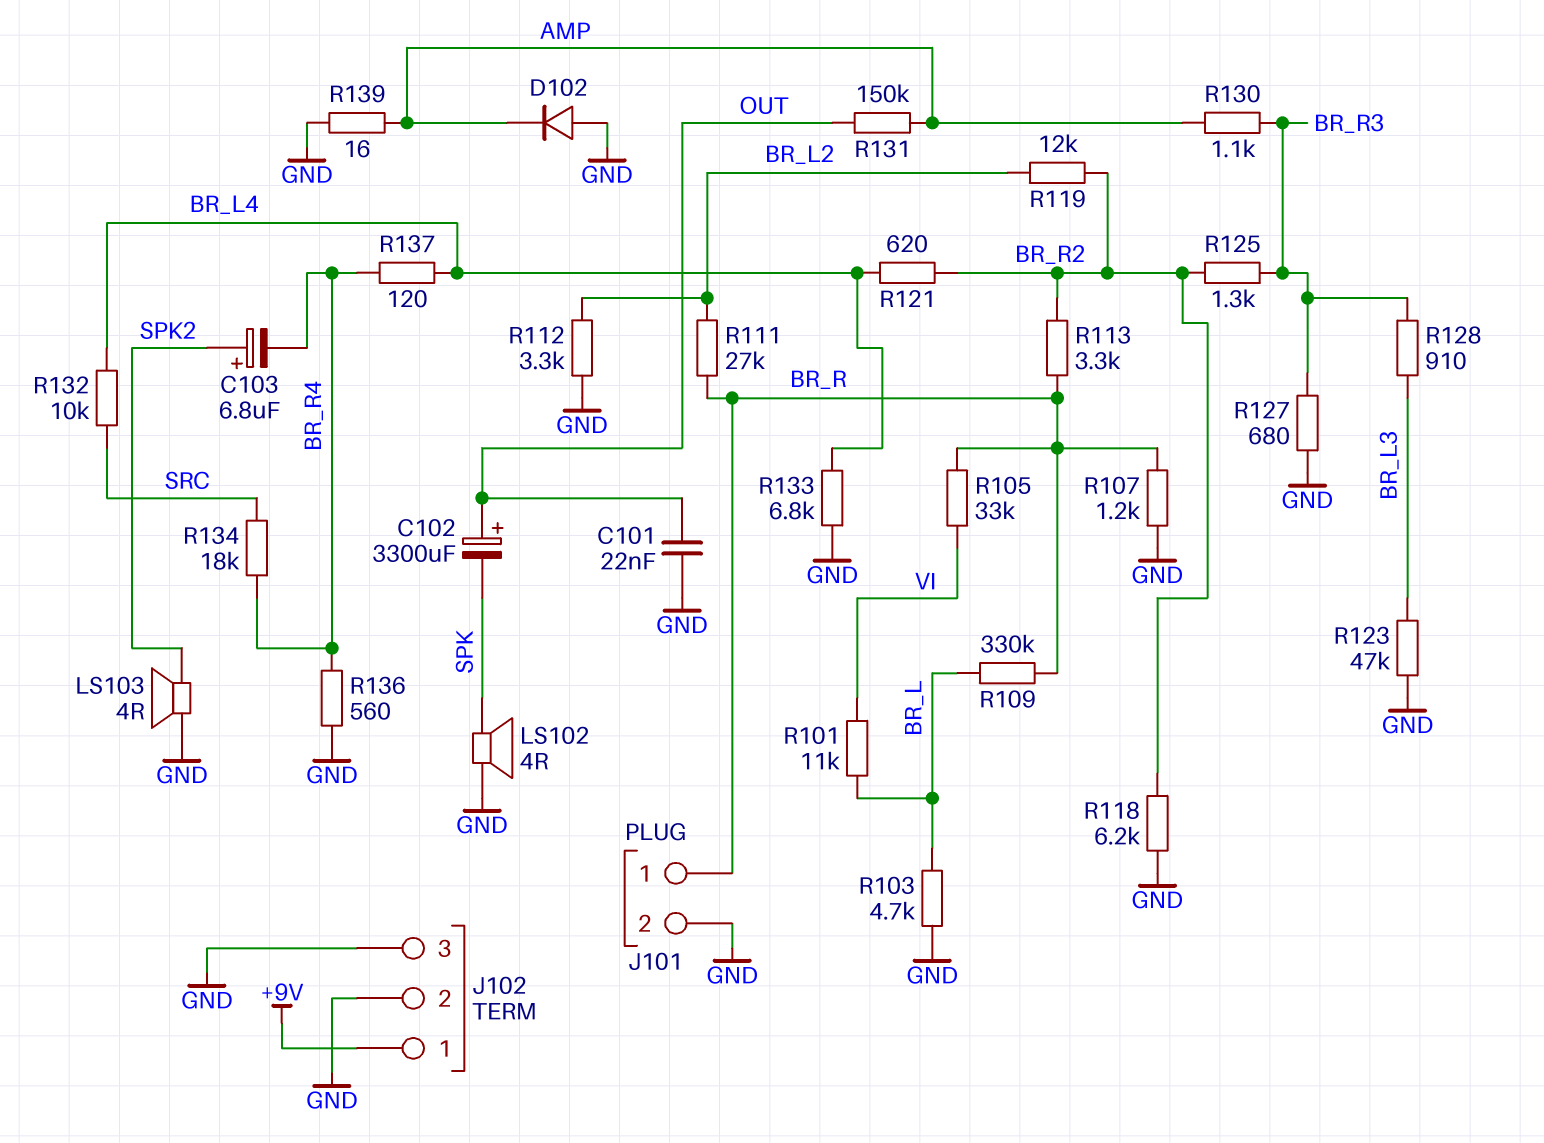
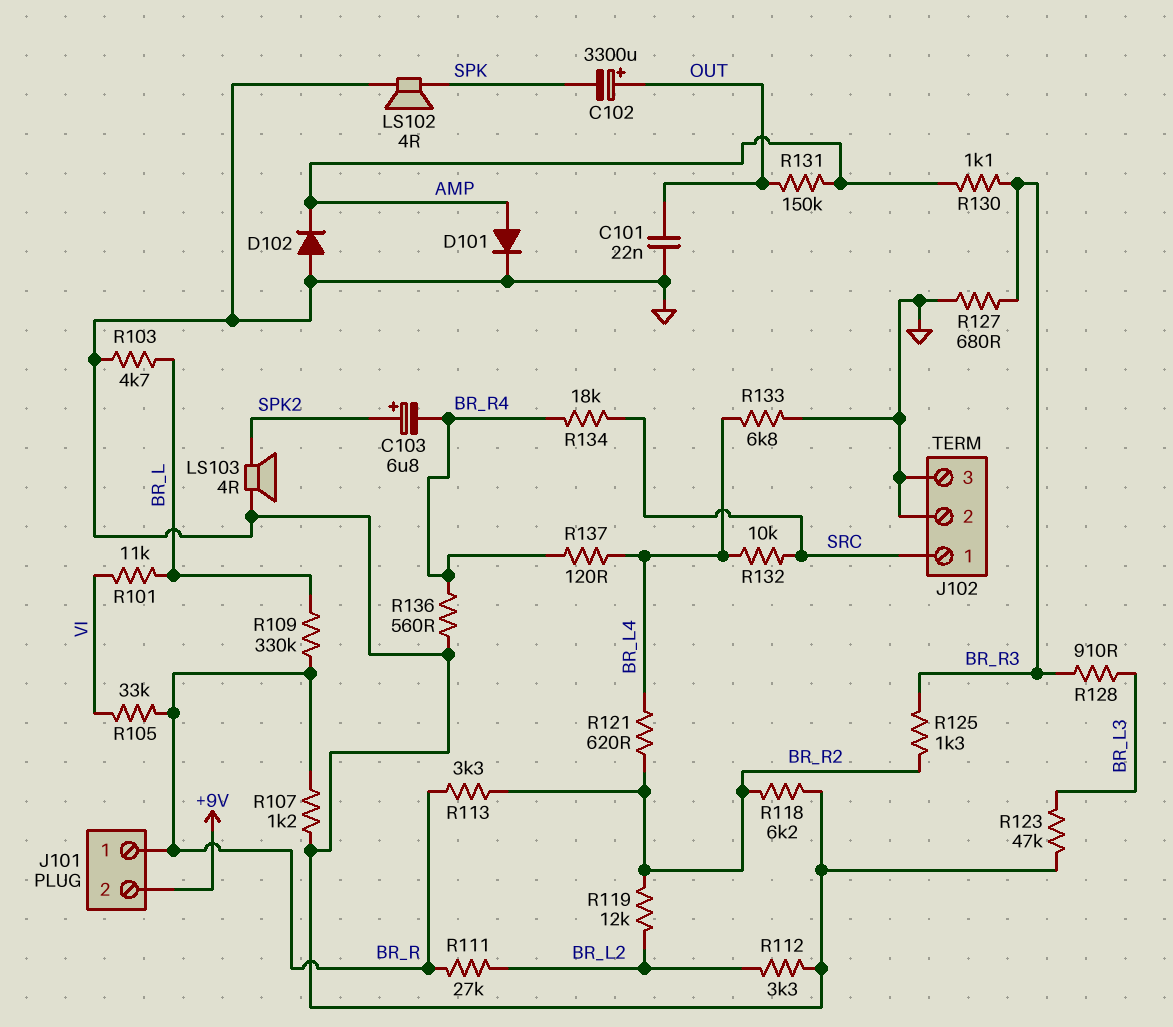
D101: none -> diode (A AMP, K GND)
J101 pin 2: GND -> +9V
J102 pin 1: +9V -> SRC
R139: 16 (AMP, GND) -> none

